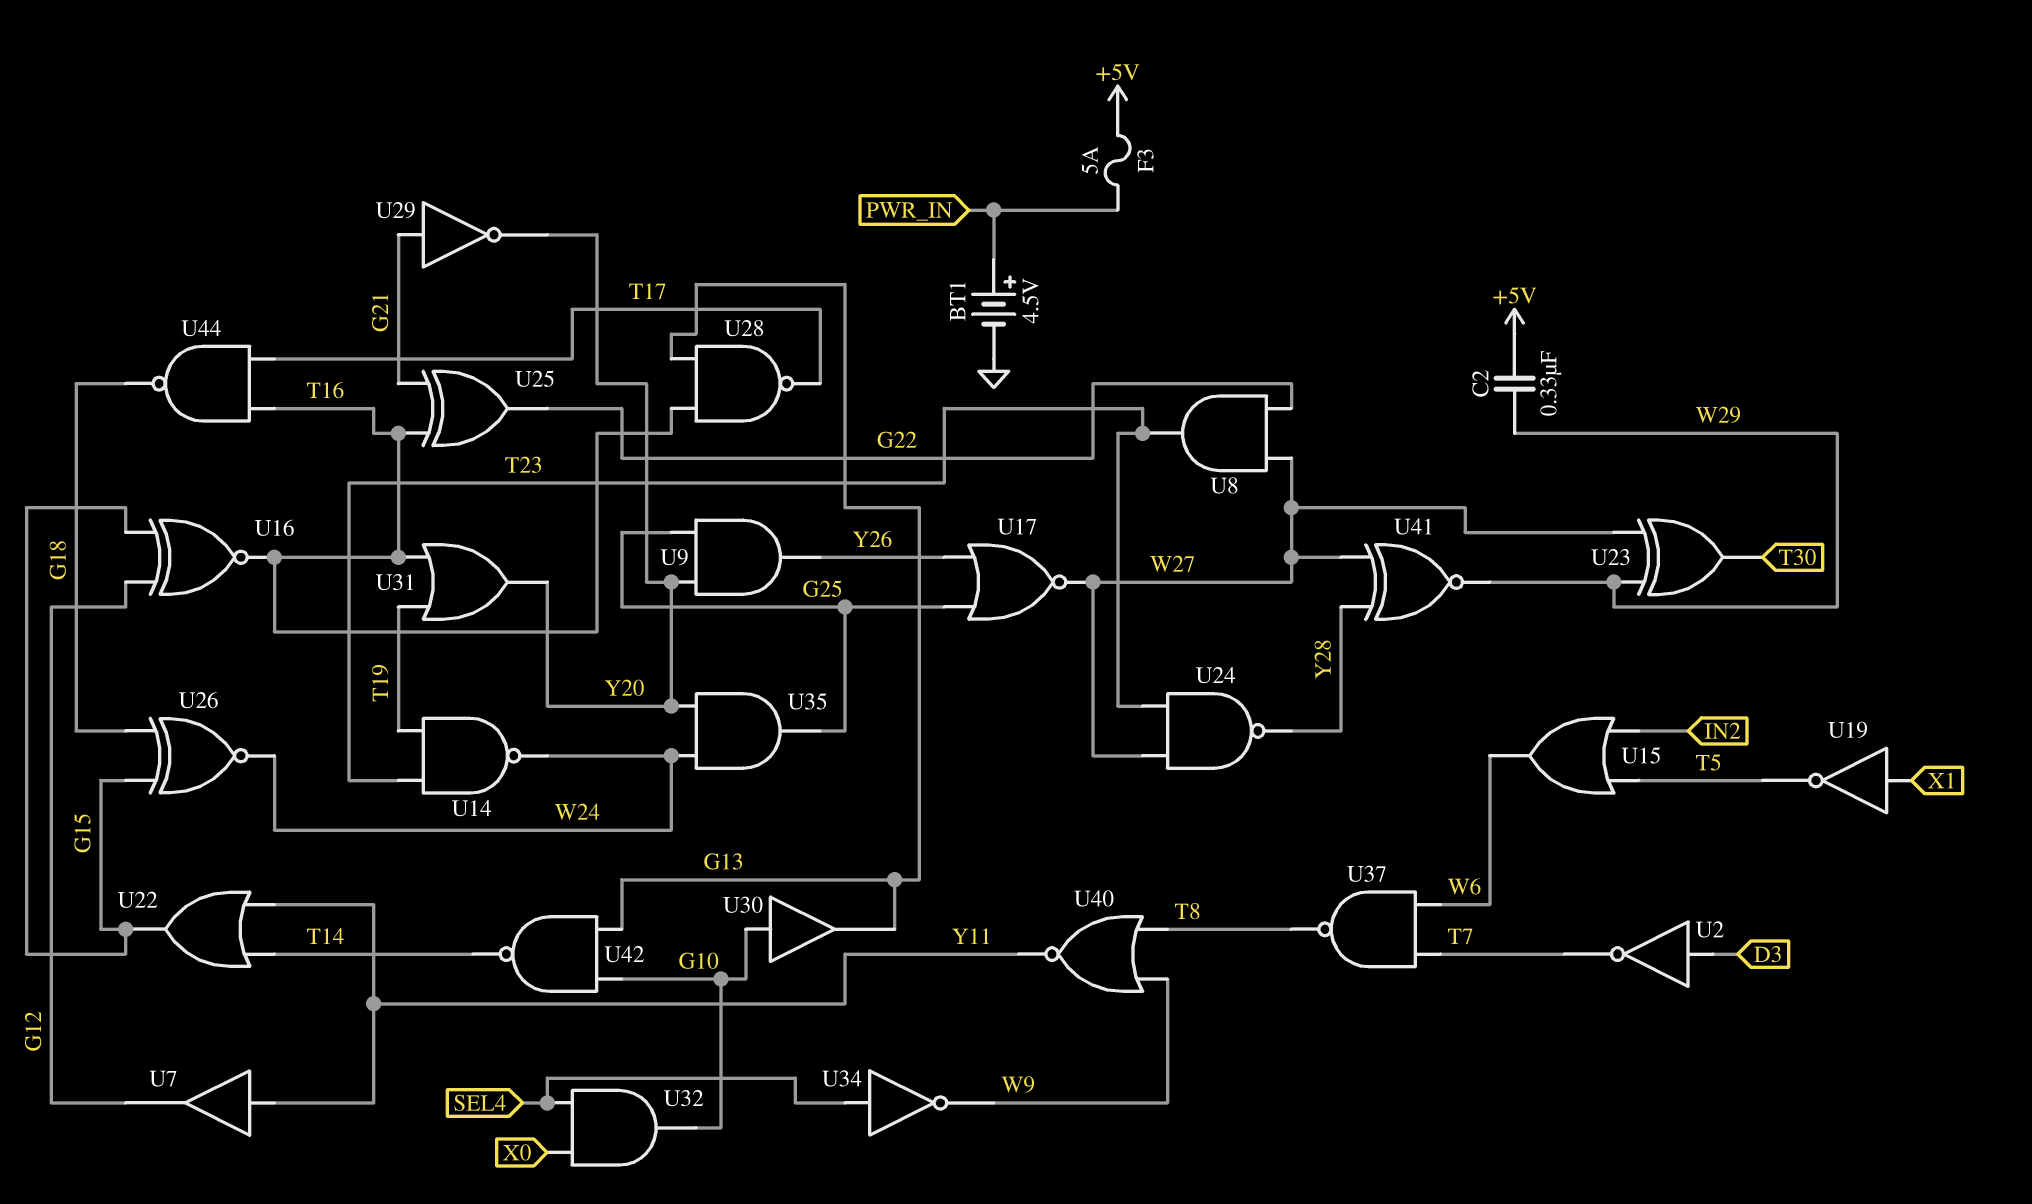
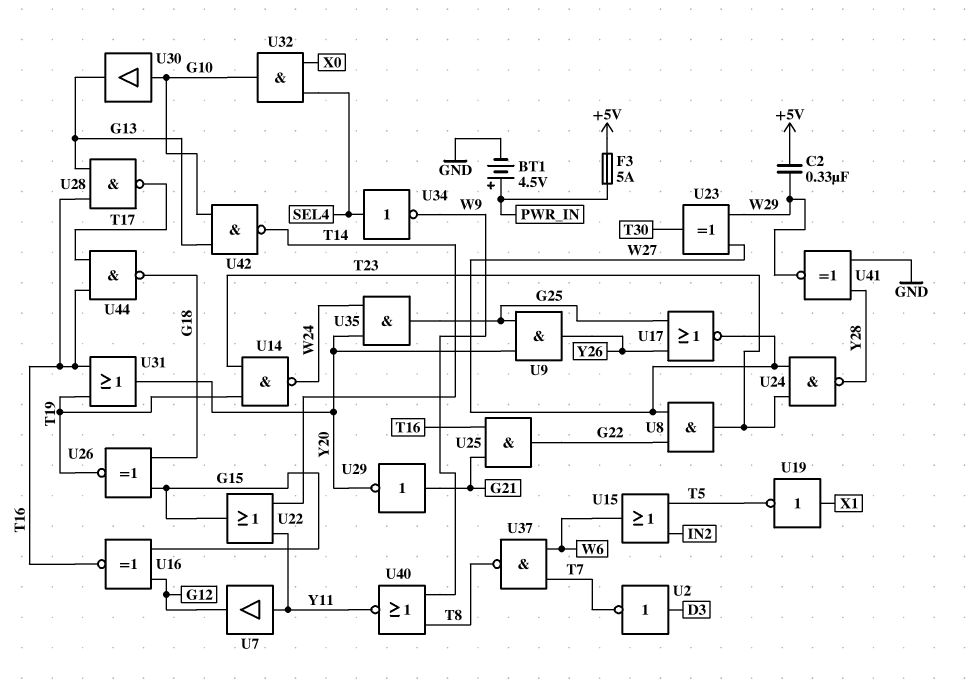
U25: XOR (in G21, in T16, out G22) -> AND (in G21, in T16, out G22)
U26: XNOR (in G15, in G18, out W24) -> XNOR (in G15, in G18, out T19)
U41: XNOR (in W27, in Y28, out W29) -> XNOR (in GND, in Y28, out W29)

